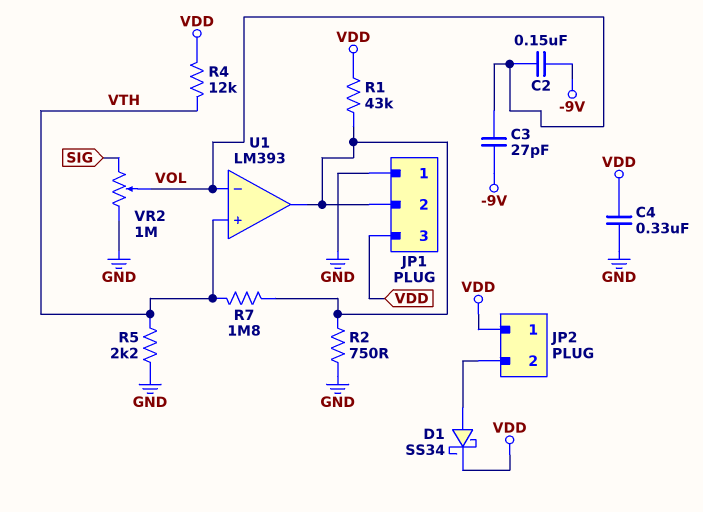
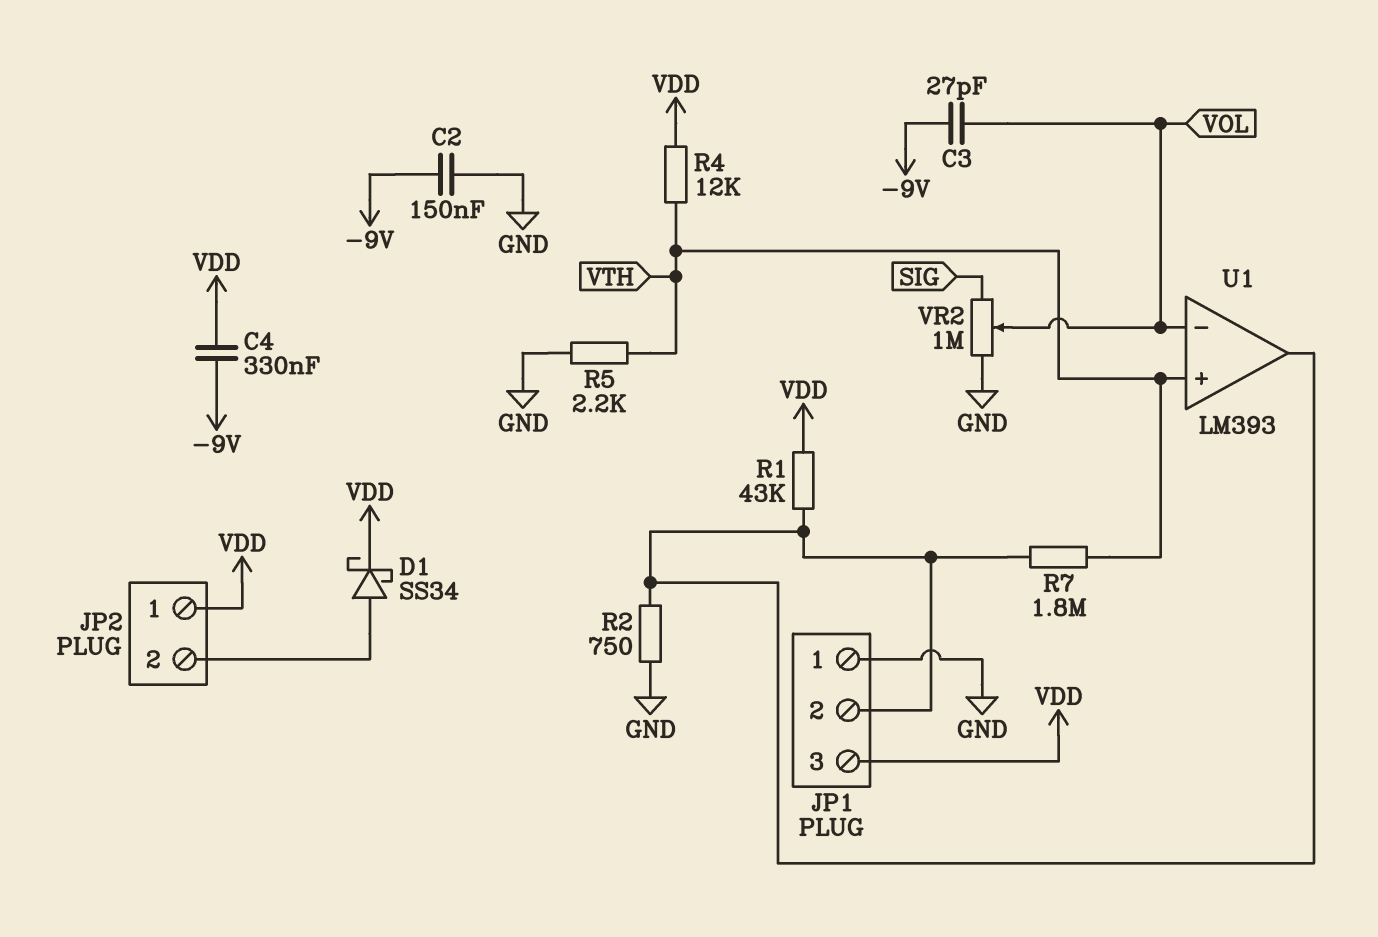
C2: 150nF (-9V, VOL) -> 150nF (-9V, GND)
C4: 330nF (GND, VDD) -> 330nF (-9V, VDD)

